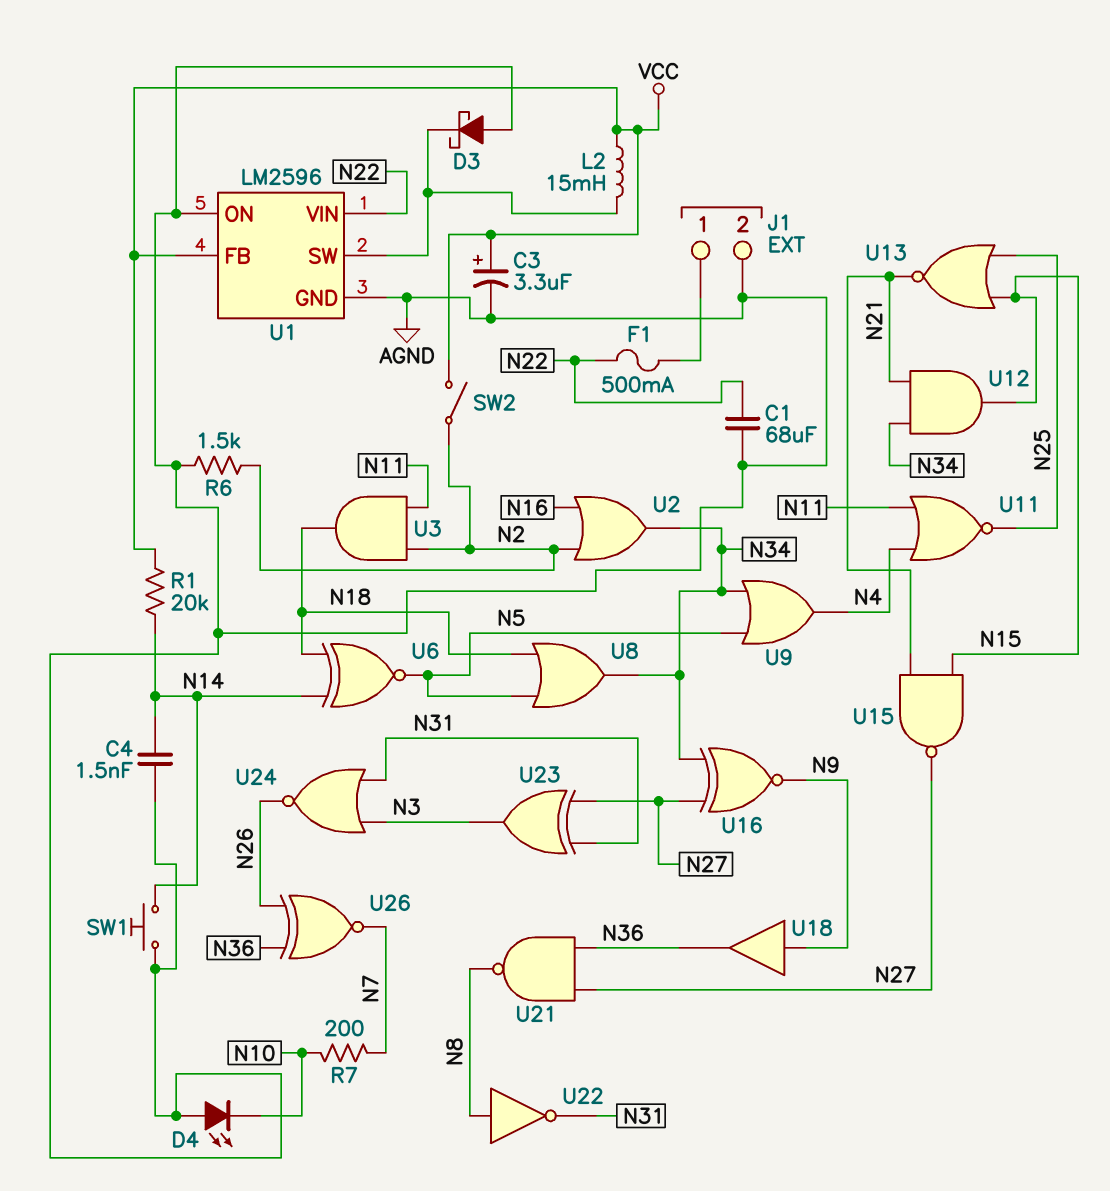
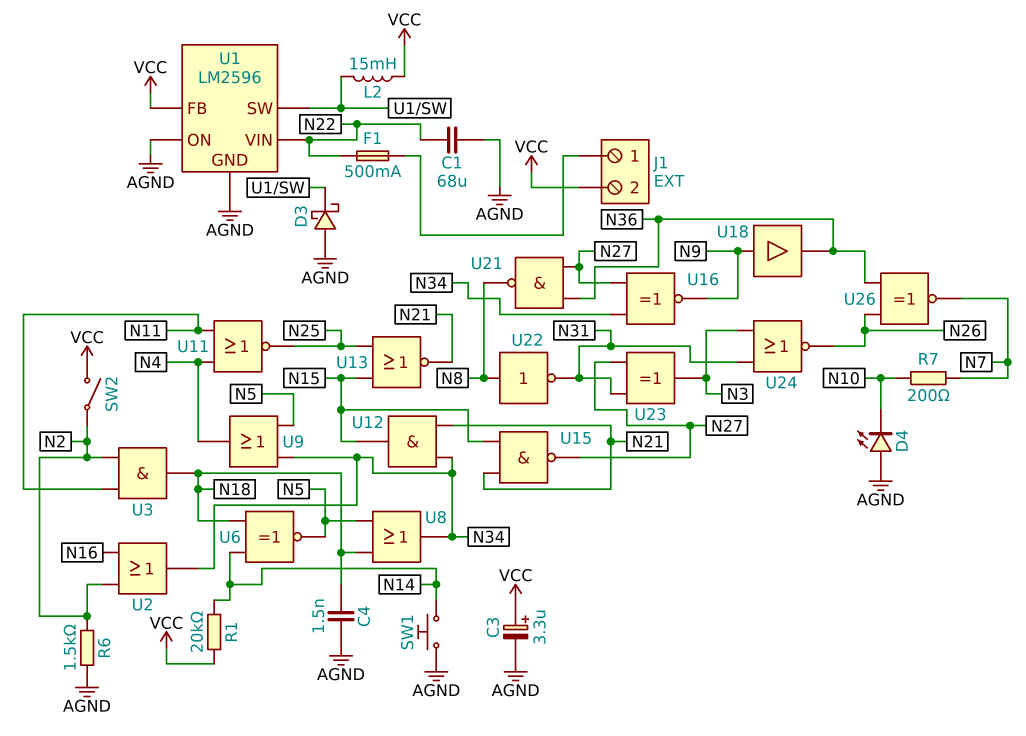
C4: 1.5nF (AGND, N14) -> 1.5nF (AGND, N18)
J1 pin 2: AGND -> VCC

